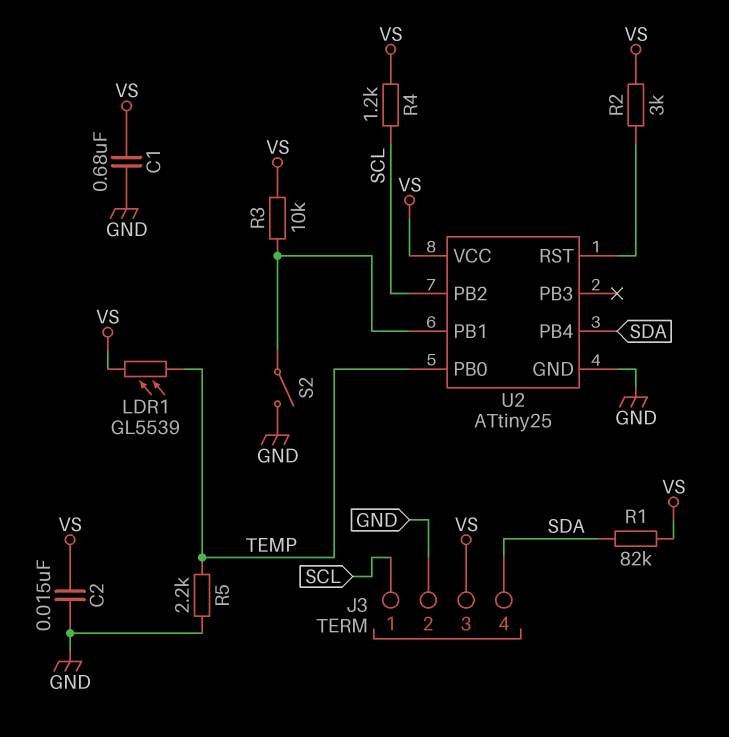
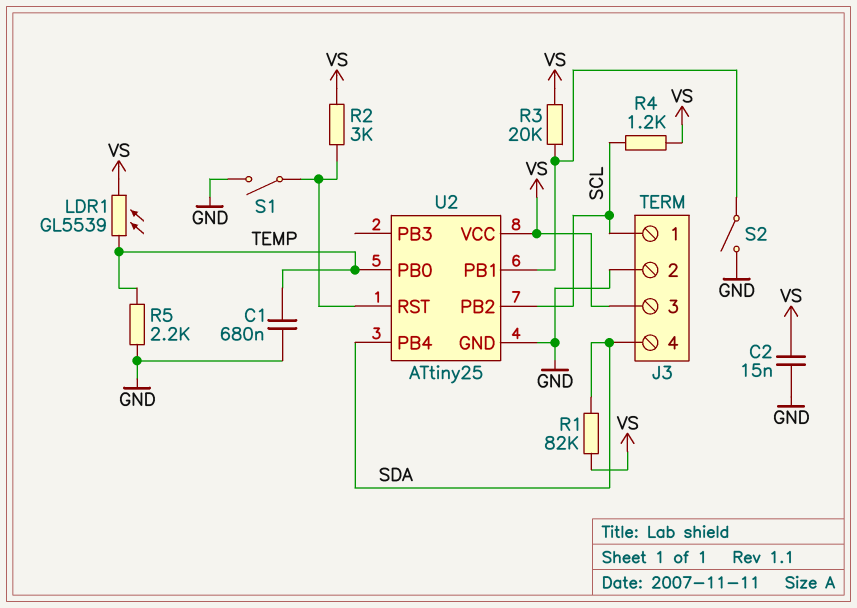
C1: 680nF (GND, VS) -> 680nF (GND, TEMP)
R3: 10k (U2/PB1, VS) -> 20k (U2/PB1, VS)
S1: none -> switch (GND, U2/RST)

